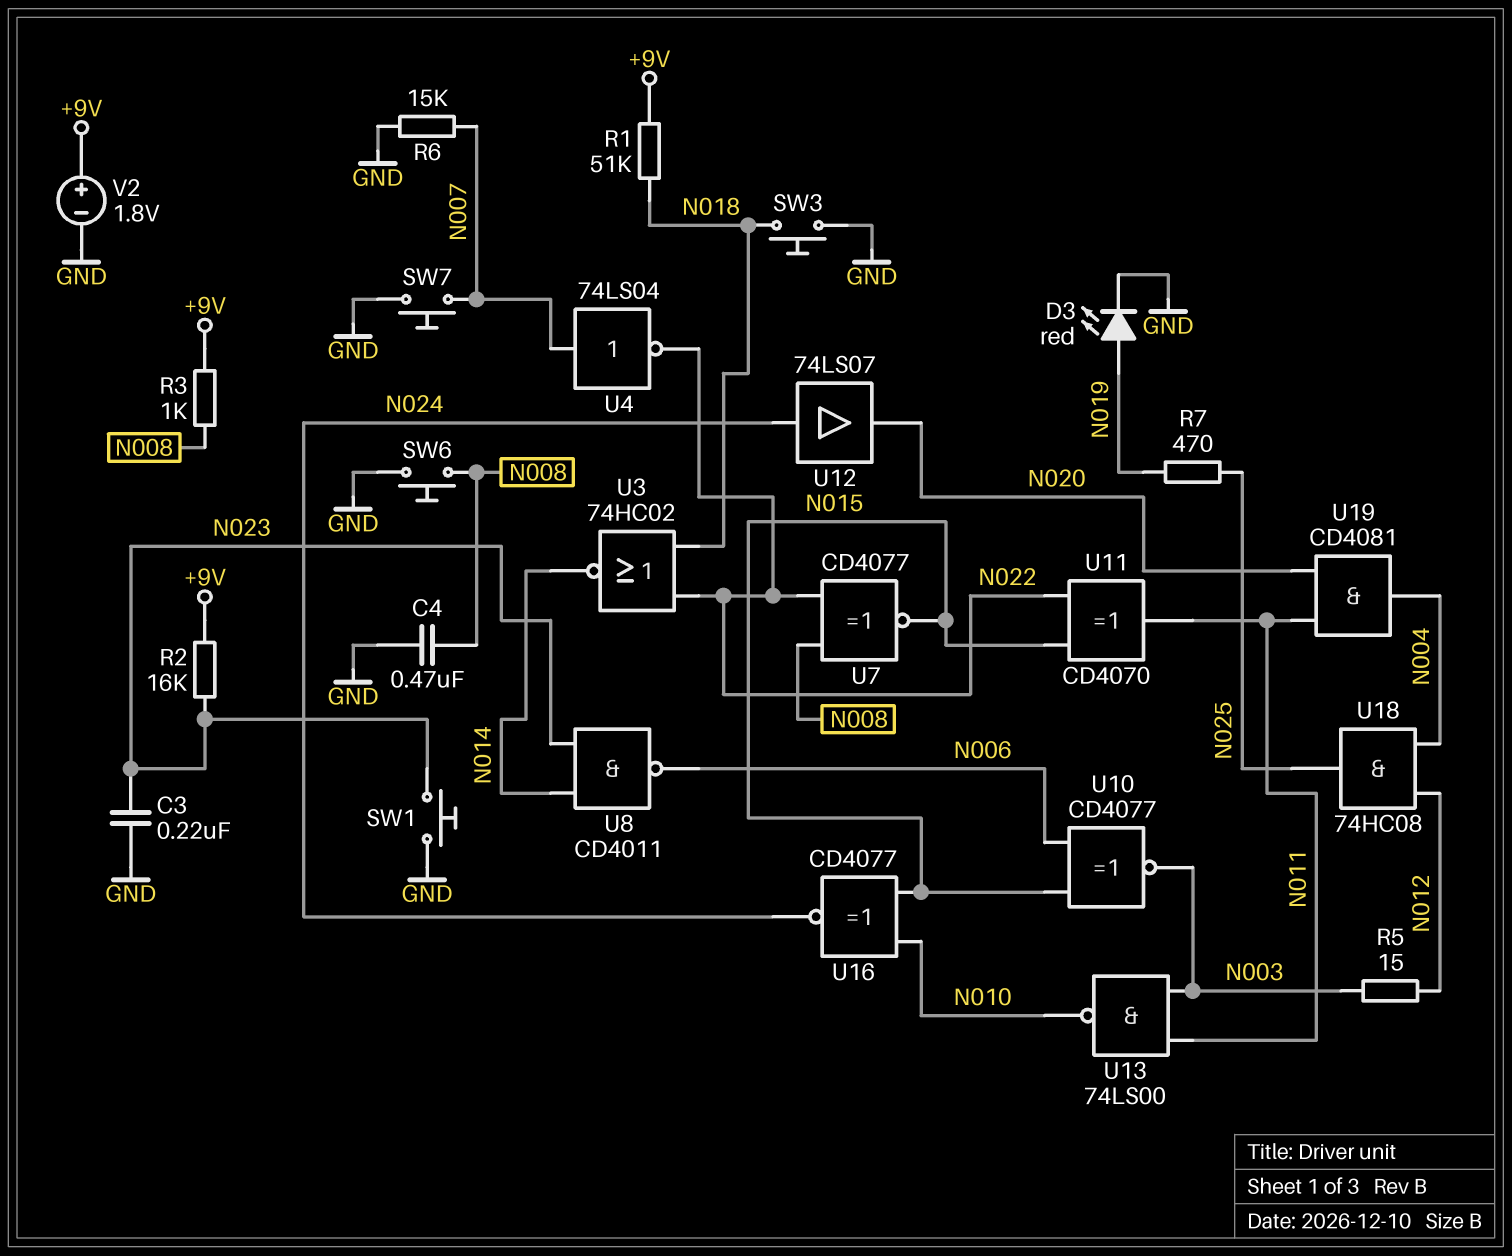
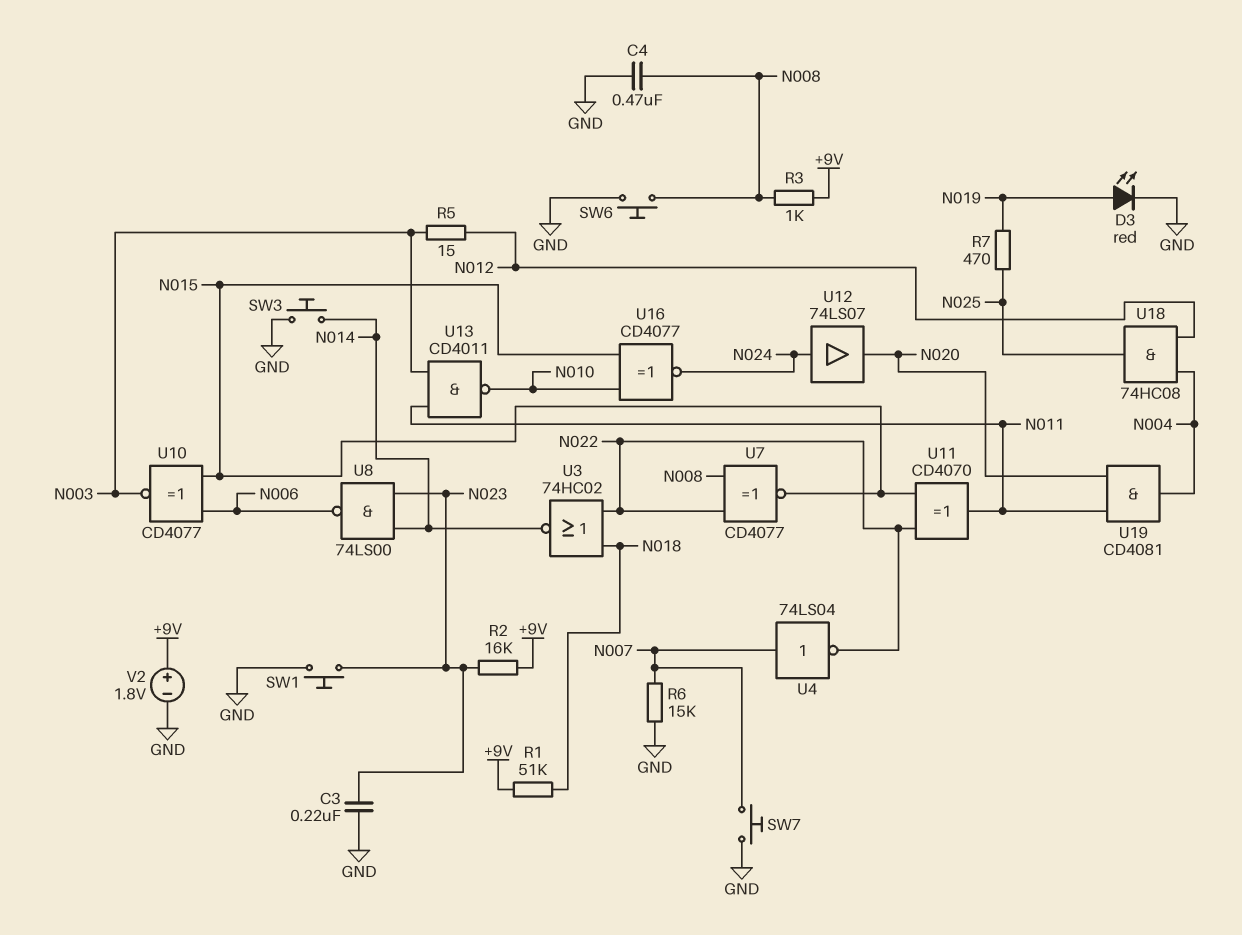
SW3: button (GND, N018) -> button (GND, N014)
U8: NAND CD4011 (in N014, in N023, out N006) -> NAND 74LS00 (in N014, in N023, out N006)
U13: NAND 74LS00 (in N003, in N011, out N010) -> NAND CD4011 (in N003, in N011, out N010)

